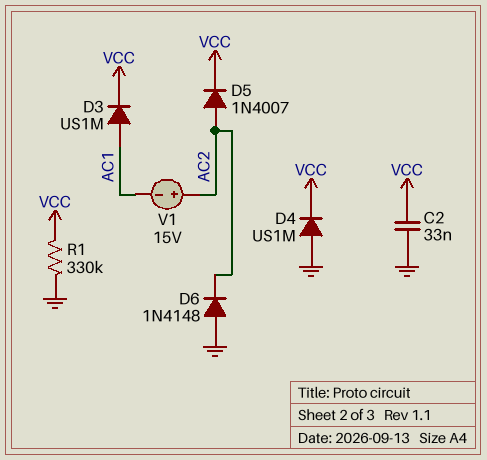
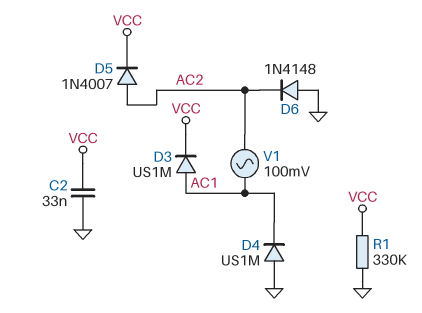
D4: diode US1M (A GND, K VCC) -> diode US1M (A GND, K AC1)
V1: 15V (plus AC2, minus AC1) -> AC 100mV (AC1, AC2)

